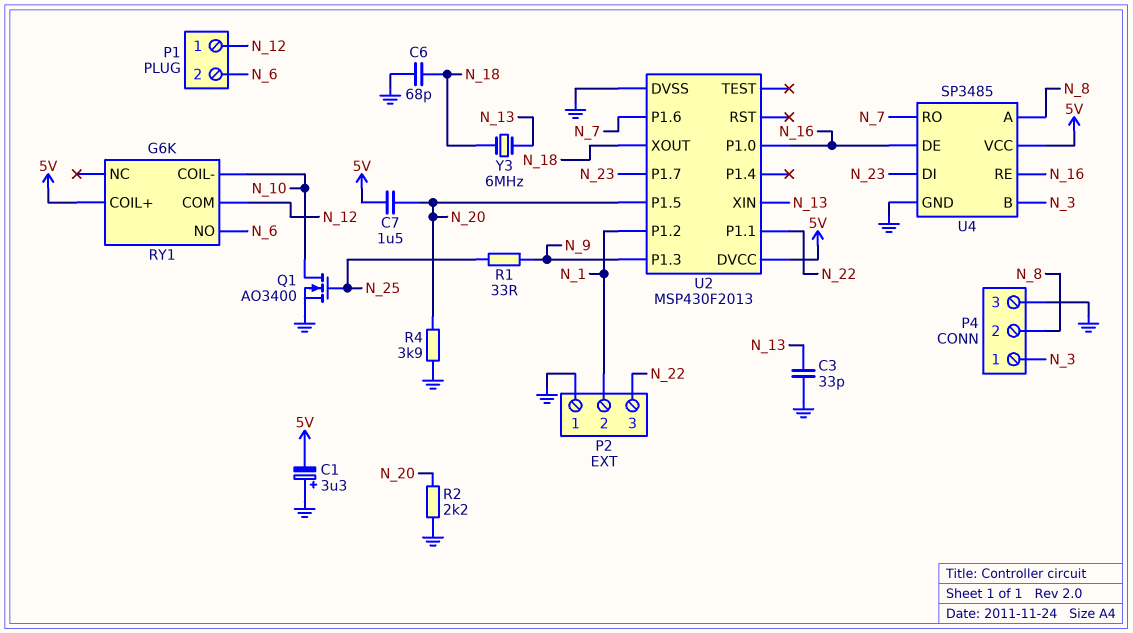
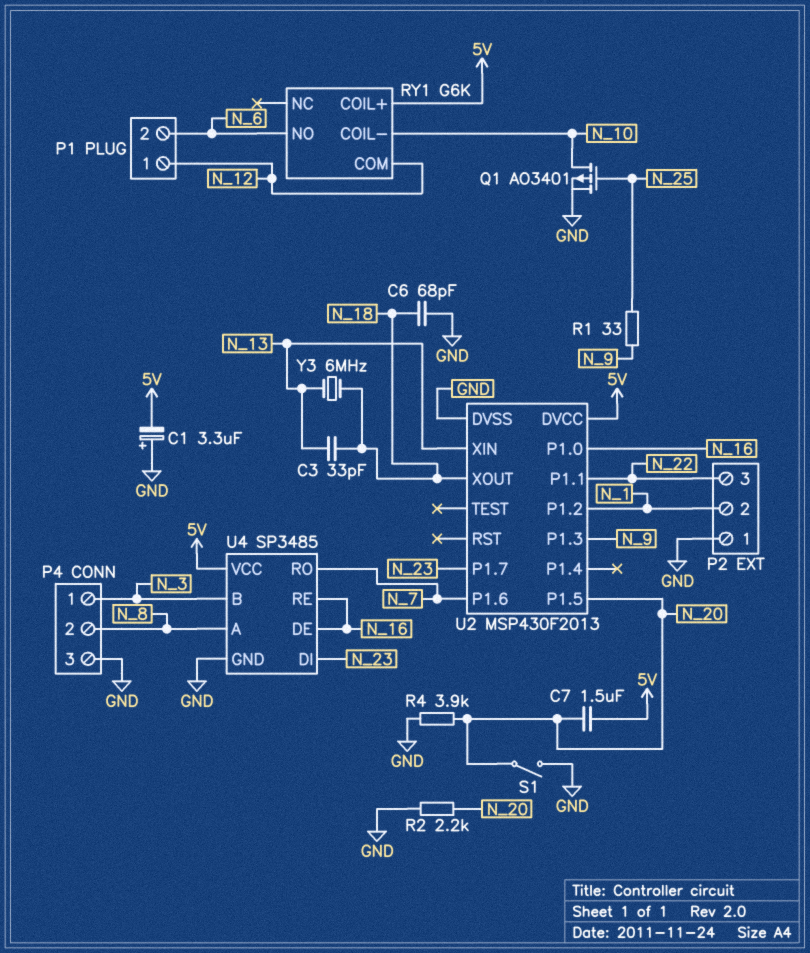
C3: 33pF (GND, N_13) -> 33pF (N_13, N_18)
Q1: NMOS AO3400 (G N_25, D N_10, S GND) -> PMOS AO3401 (G N_25, D N_10, S GND)
S1: none -> switch (GND, N_20)

